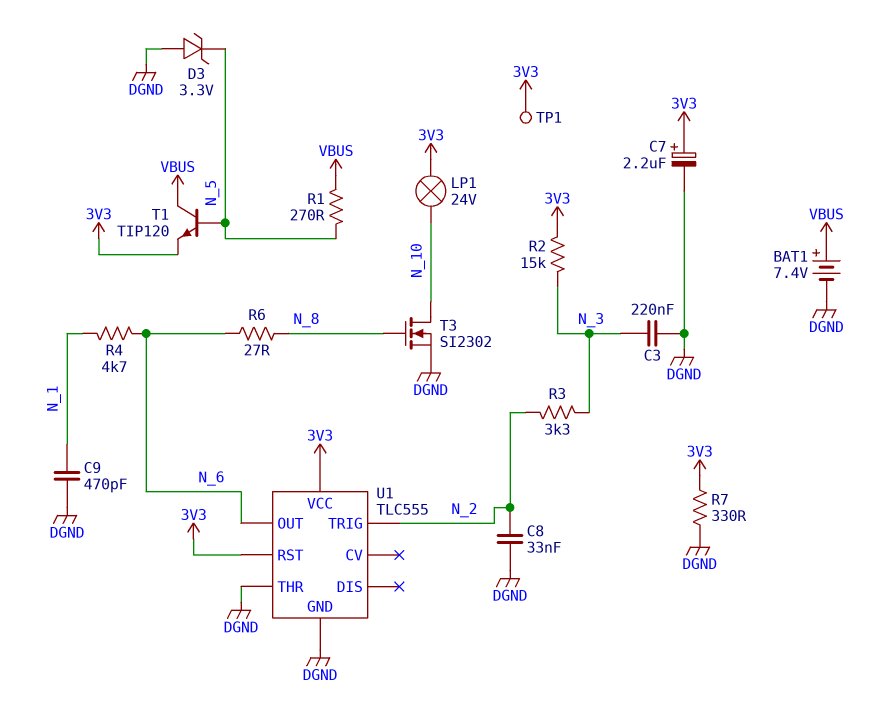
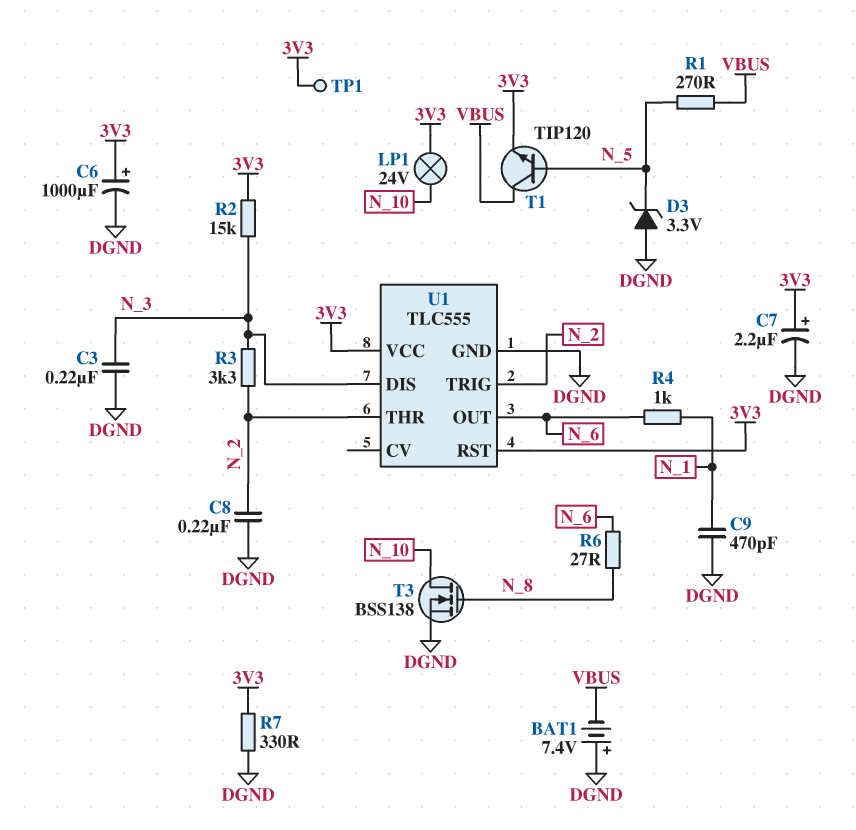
BAT1: 7.4V (plus VBUS, minus DGND) -> 7.4V (plus DGND, minus VBUS)
C6: none -> 1000uF (plus 3V3, minus DGND)
C8: 33nF (DGND, N_2) -> 220nF (DGND, N_2)
R4: 4.7k (N_1, N_6) -> 1k (N_1, N_6)
T3: NMOS SI2302 (G N_8, D N_10, S DGND) -> NMOS BSS138 (G N_8, D N_10, S DGND)
U1 pin DIS: none -> N_3
U1 pin THR: DGND -> N_2

